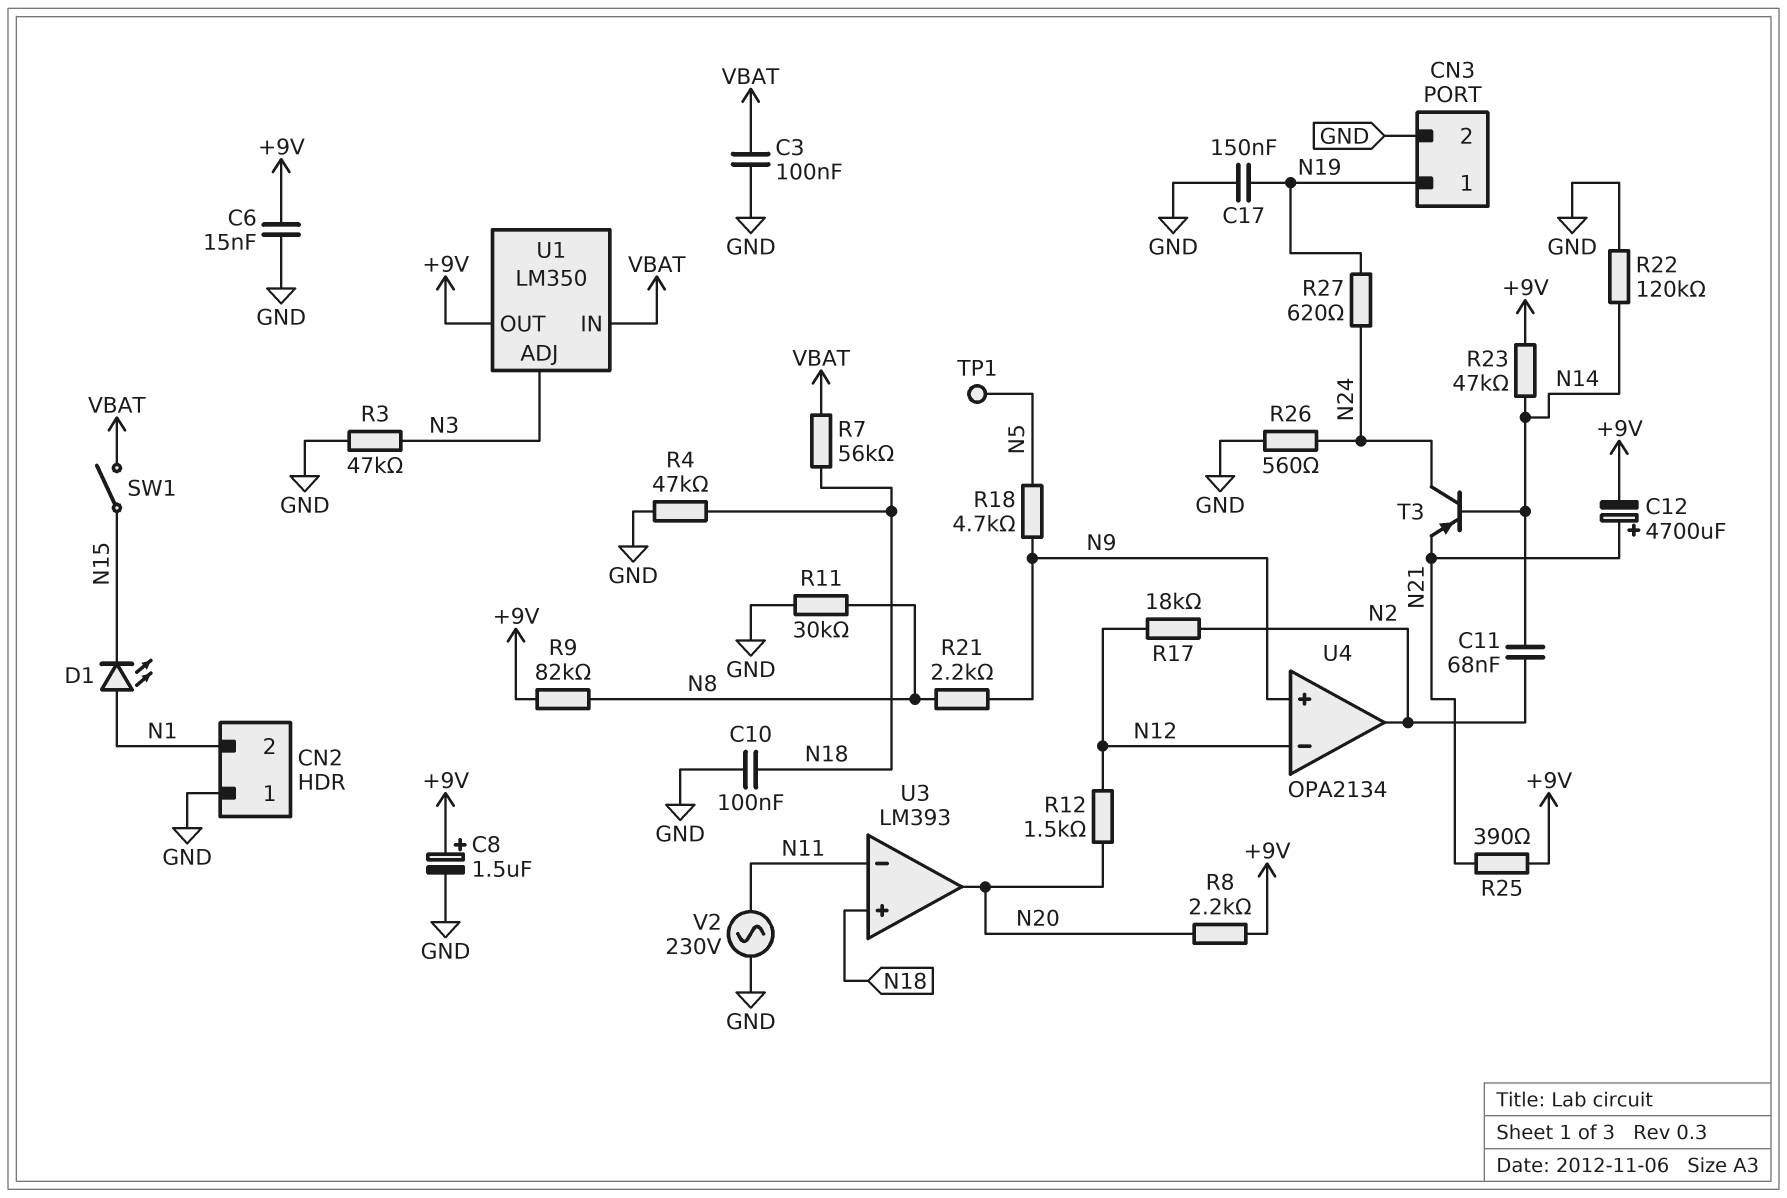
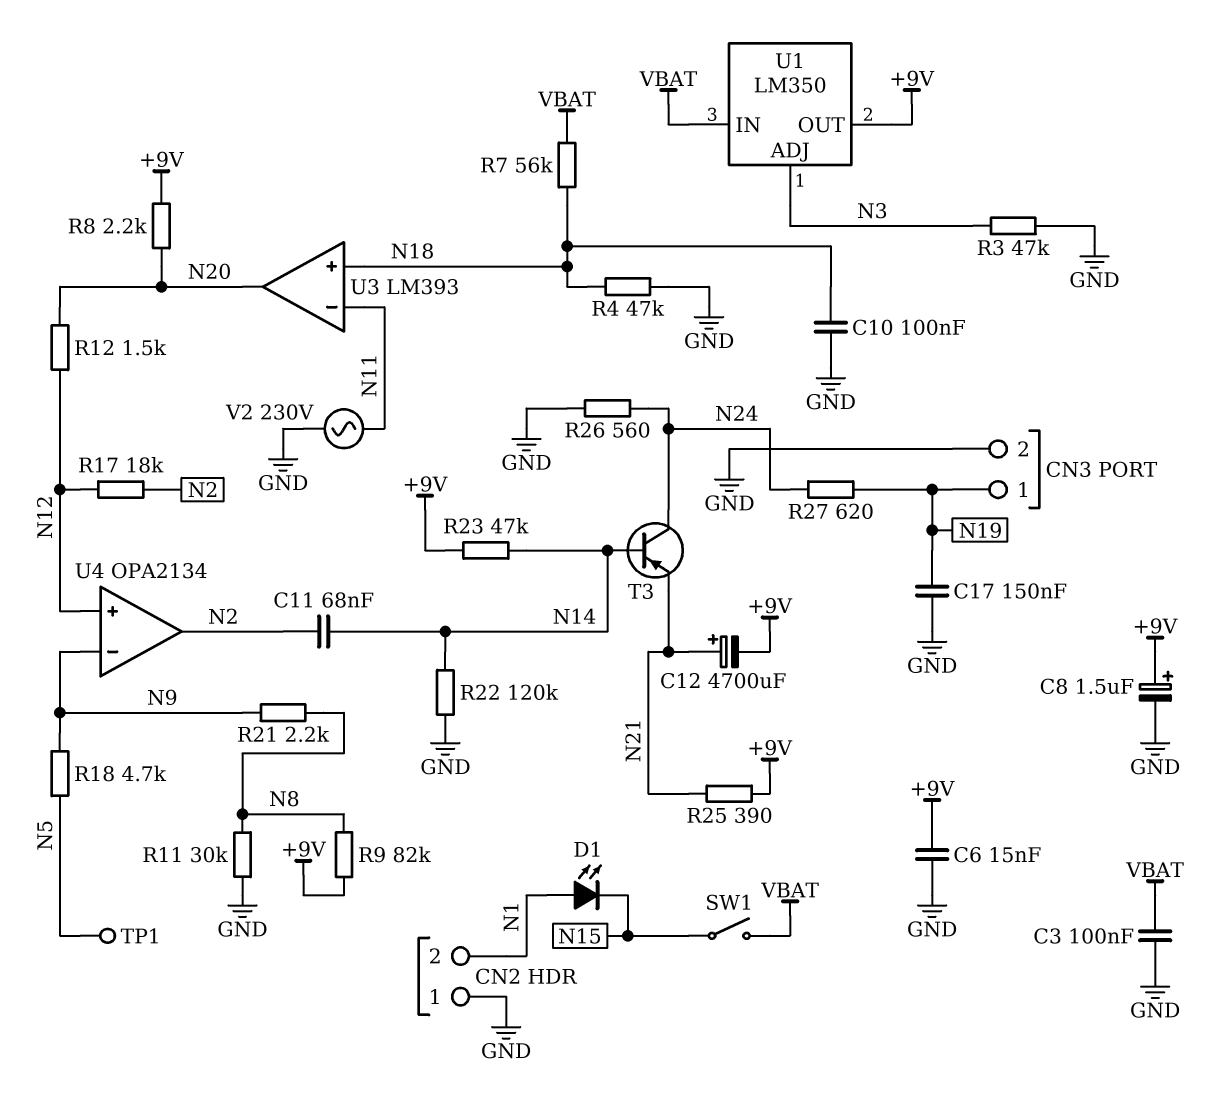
U4 pin in+: N9 -> N12
U4 pin in-: N12 -> N9

